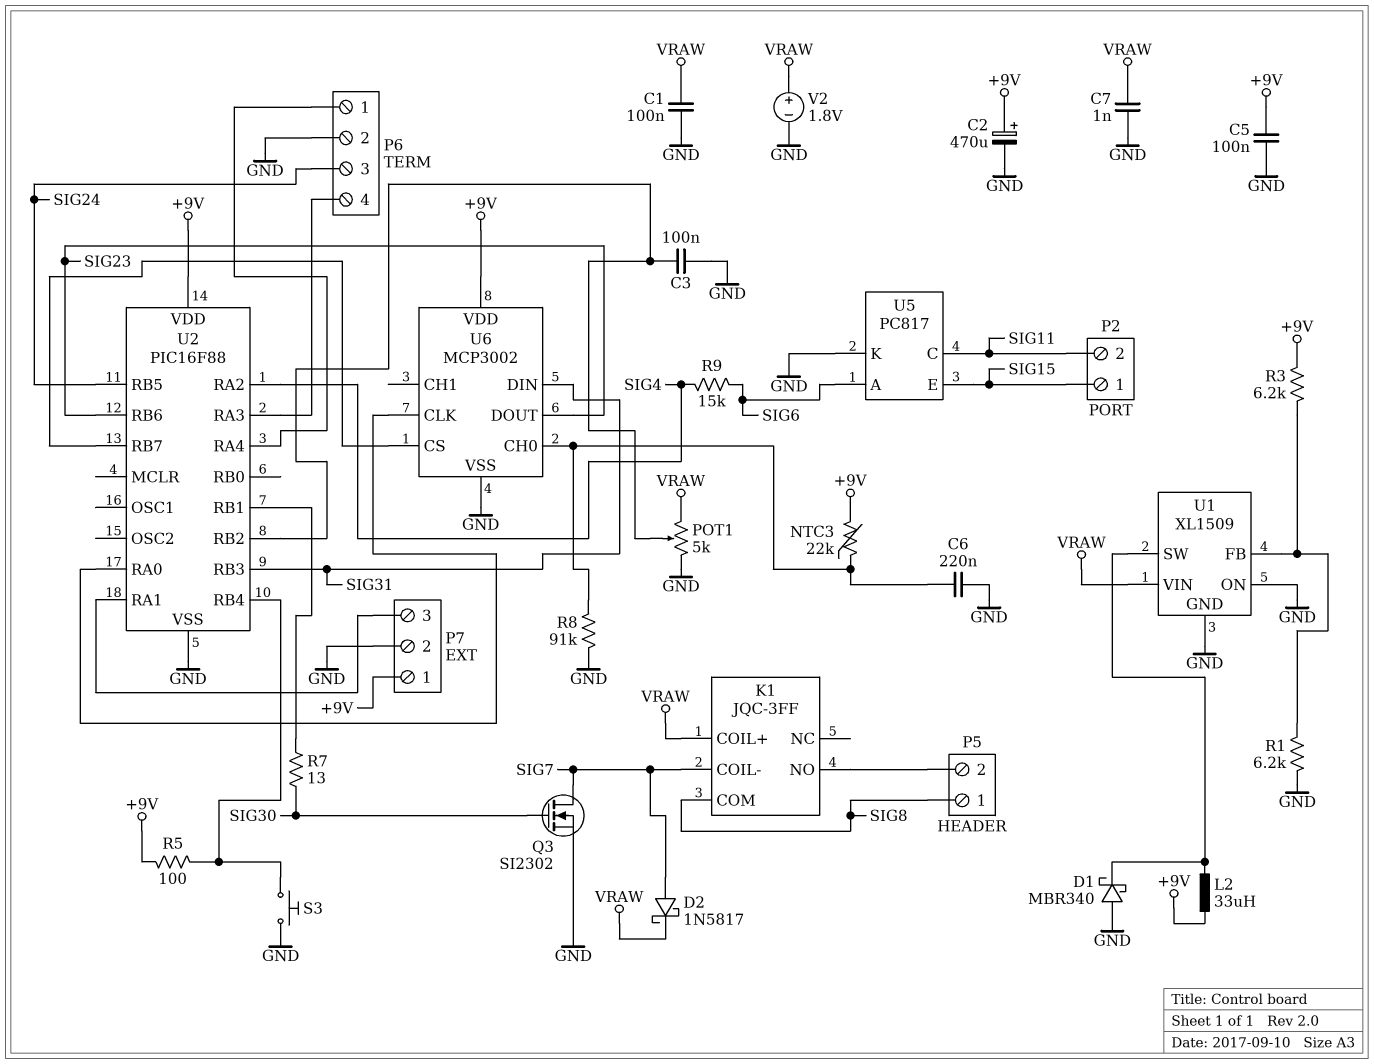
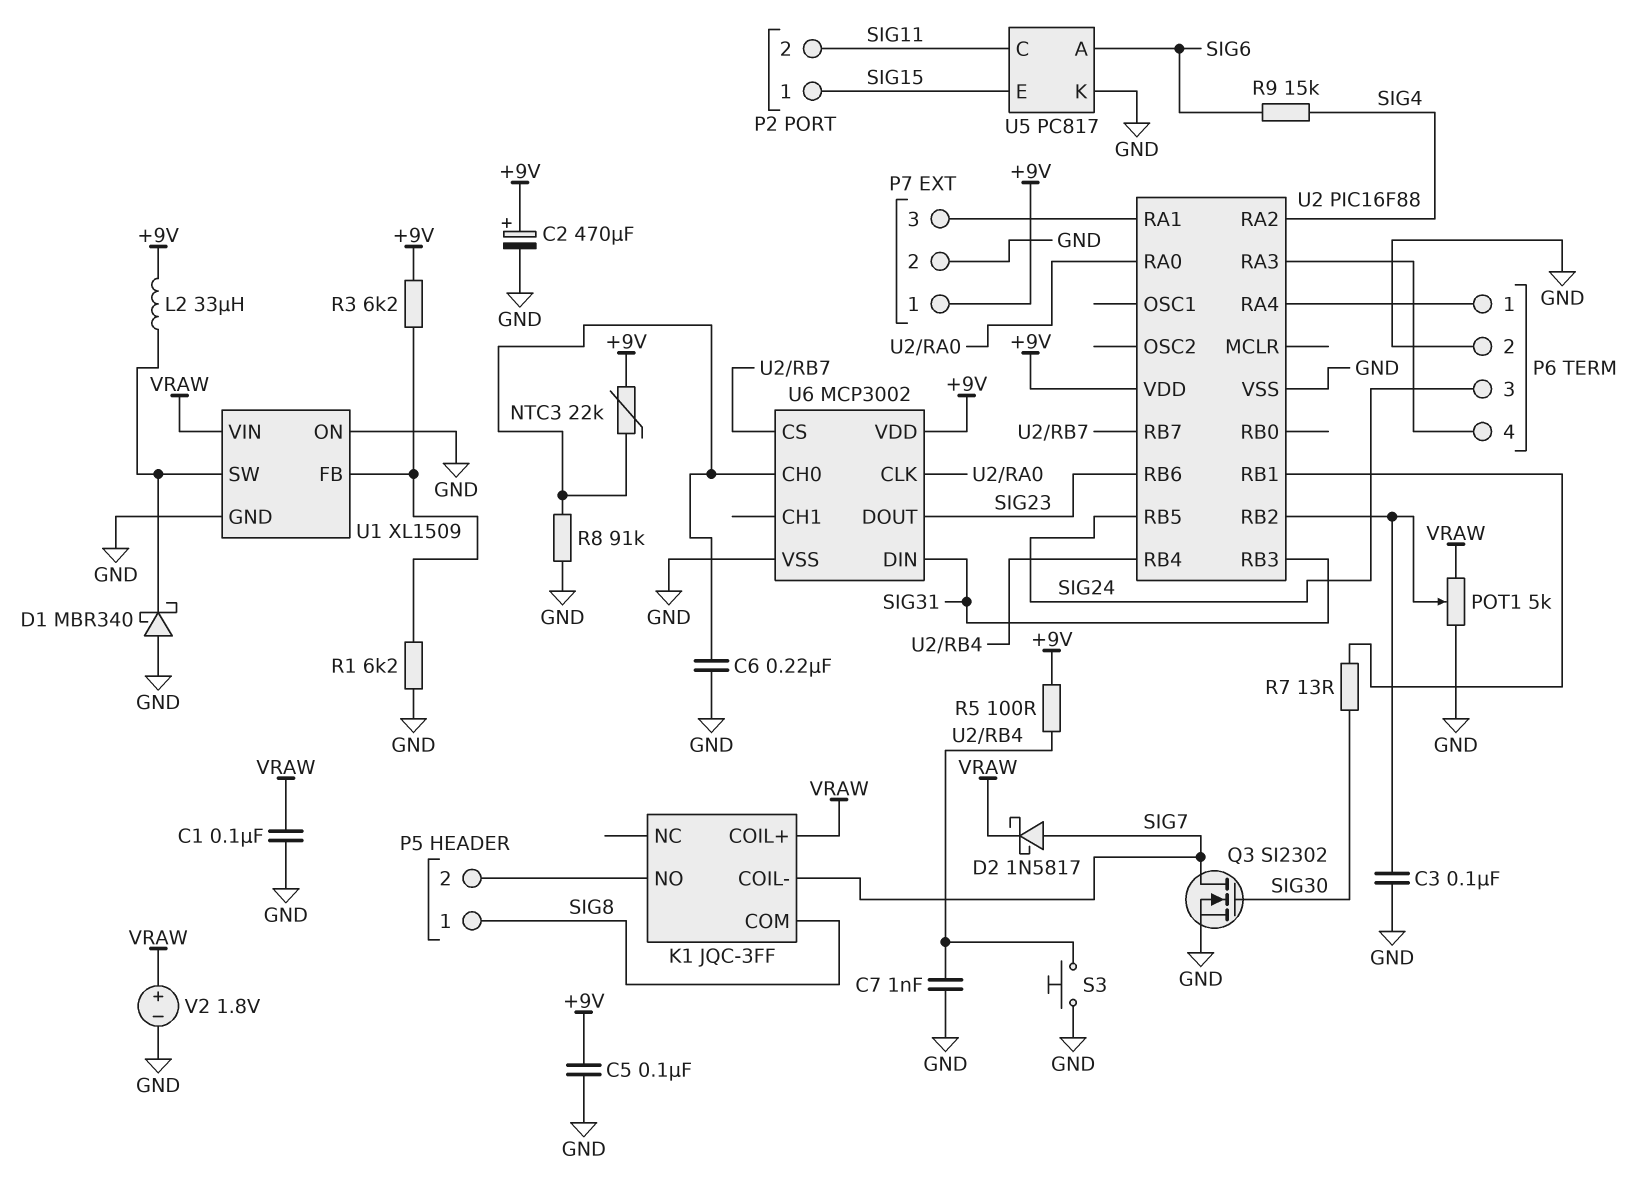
C7: 1nF (GND, VRAW) -> 1nF (GND, U2/RB4)

